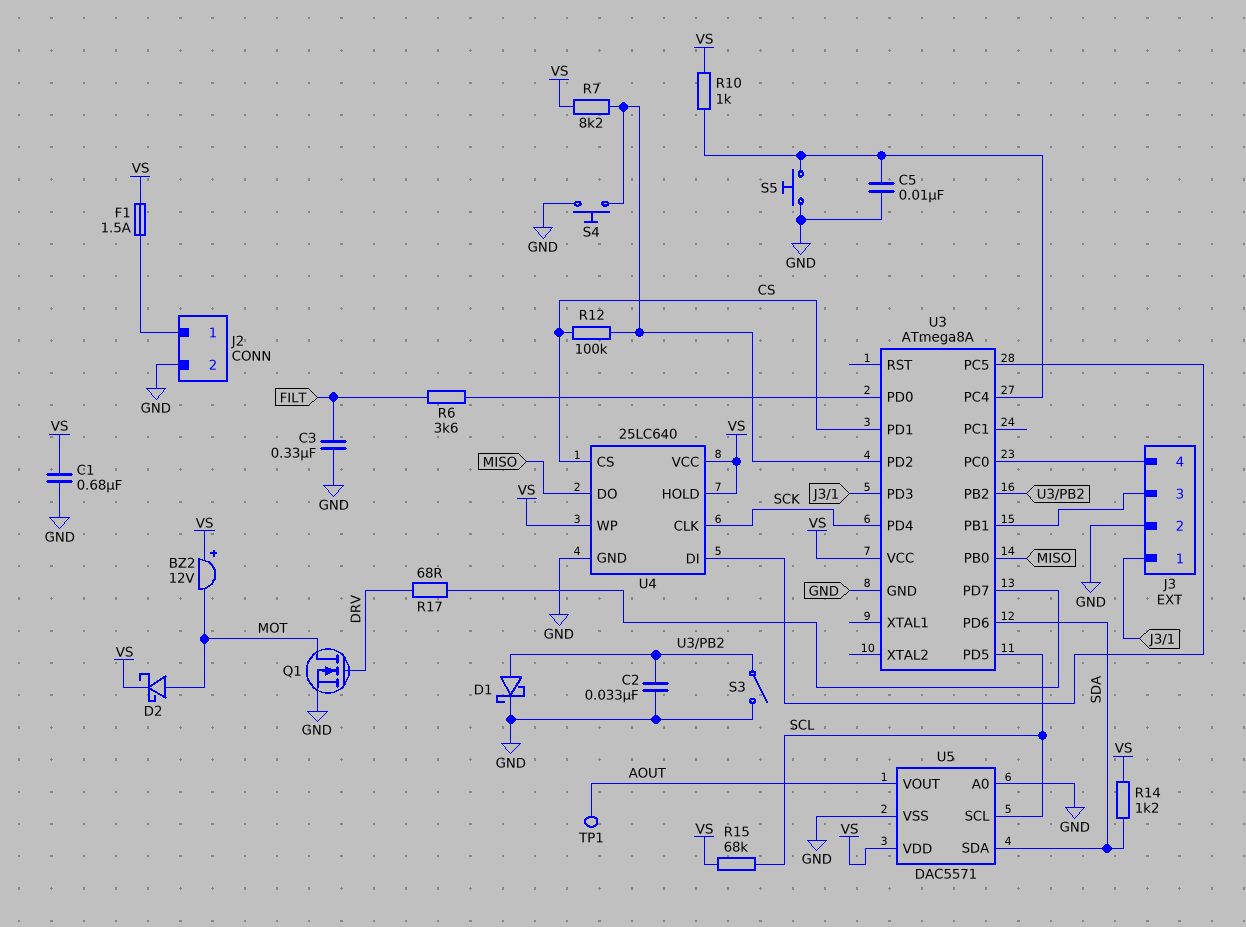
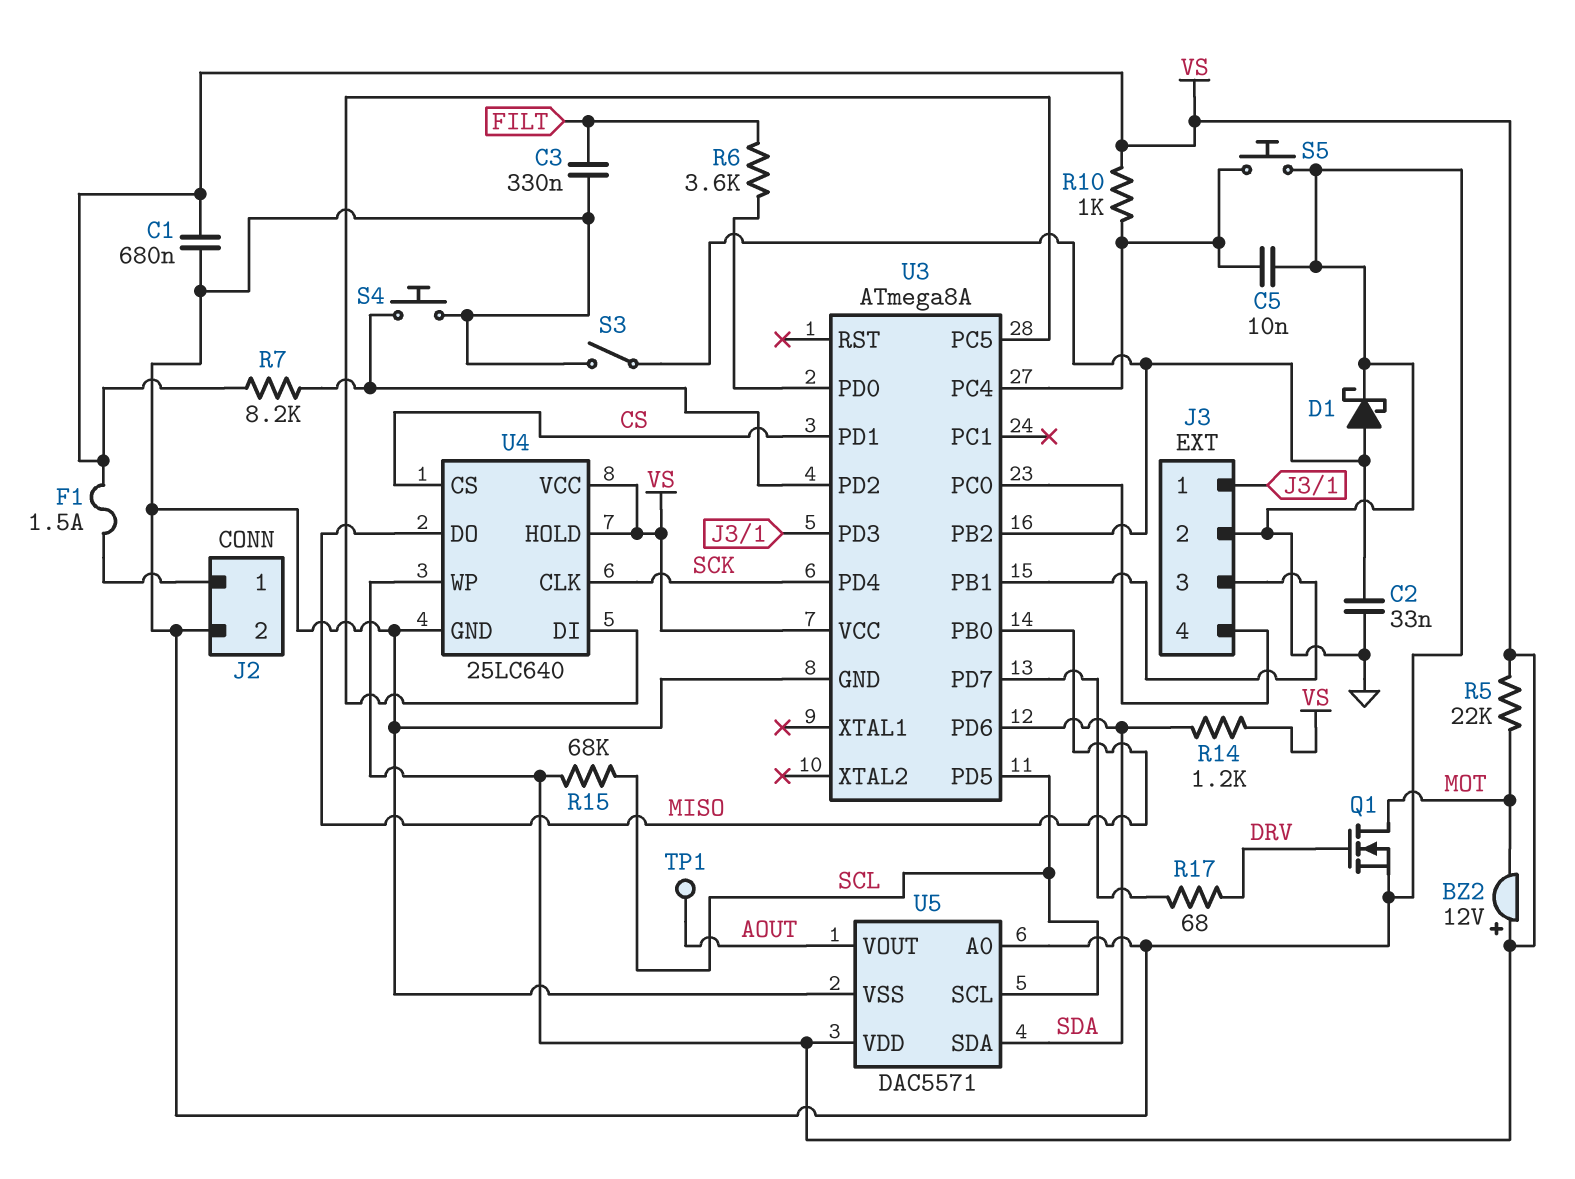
D2: schottky (A MOT, K VS) -> none
R5: none -> 22k (MOT, VS)
R12: 100k (CS, U3/PD2) -> none

